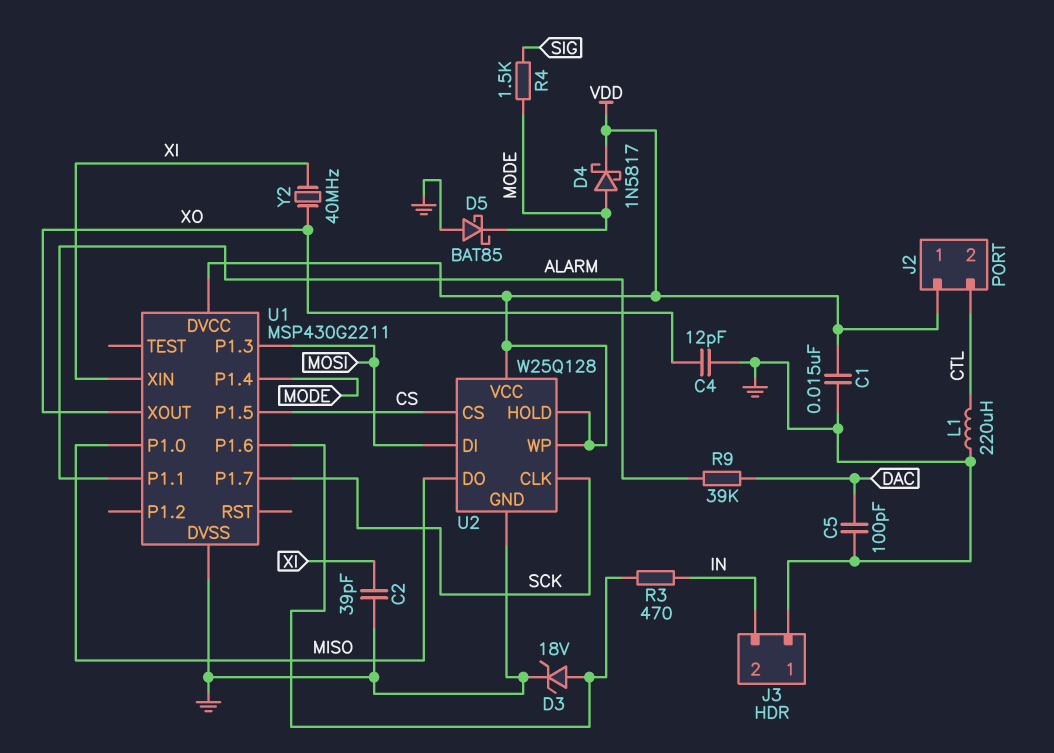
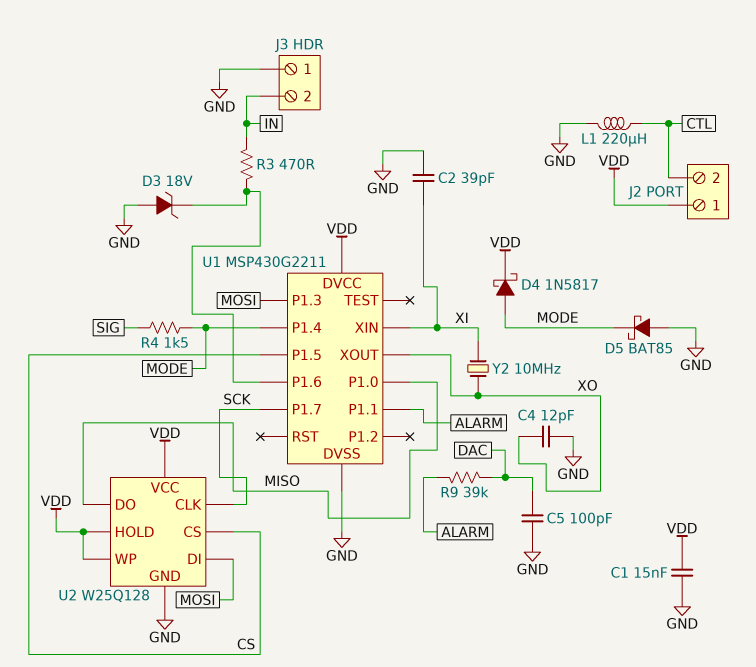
D3: zener 18V (A U1/P1.6, K GND) -> zener 18V (A GND, K U1/P1.6)
Y2: 40MHz (XI, XO) -> 10MHz (XI, XO)

